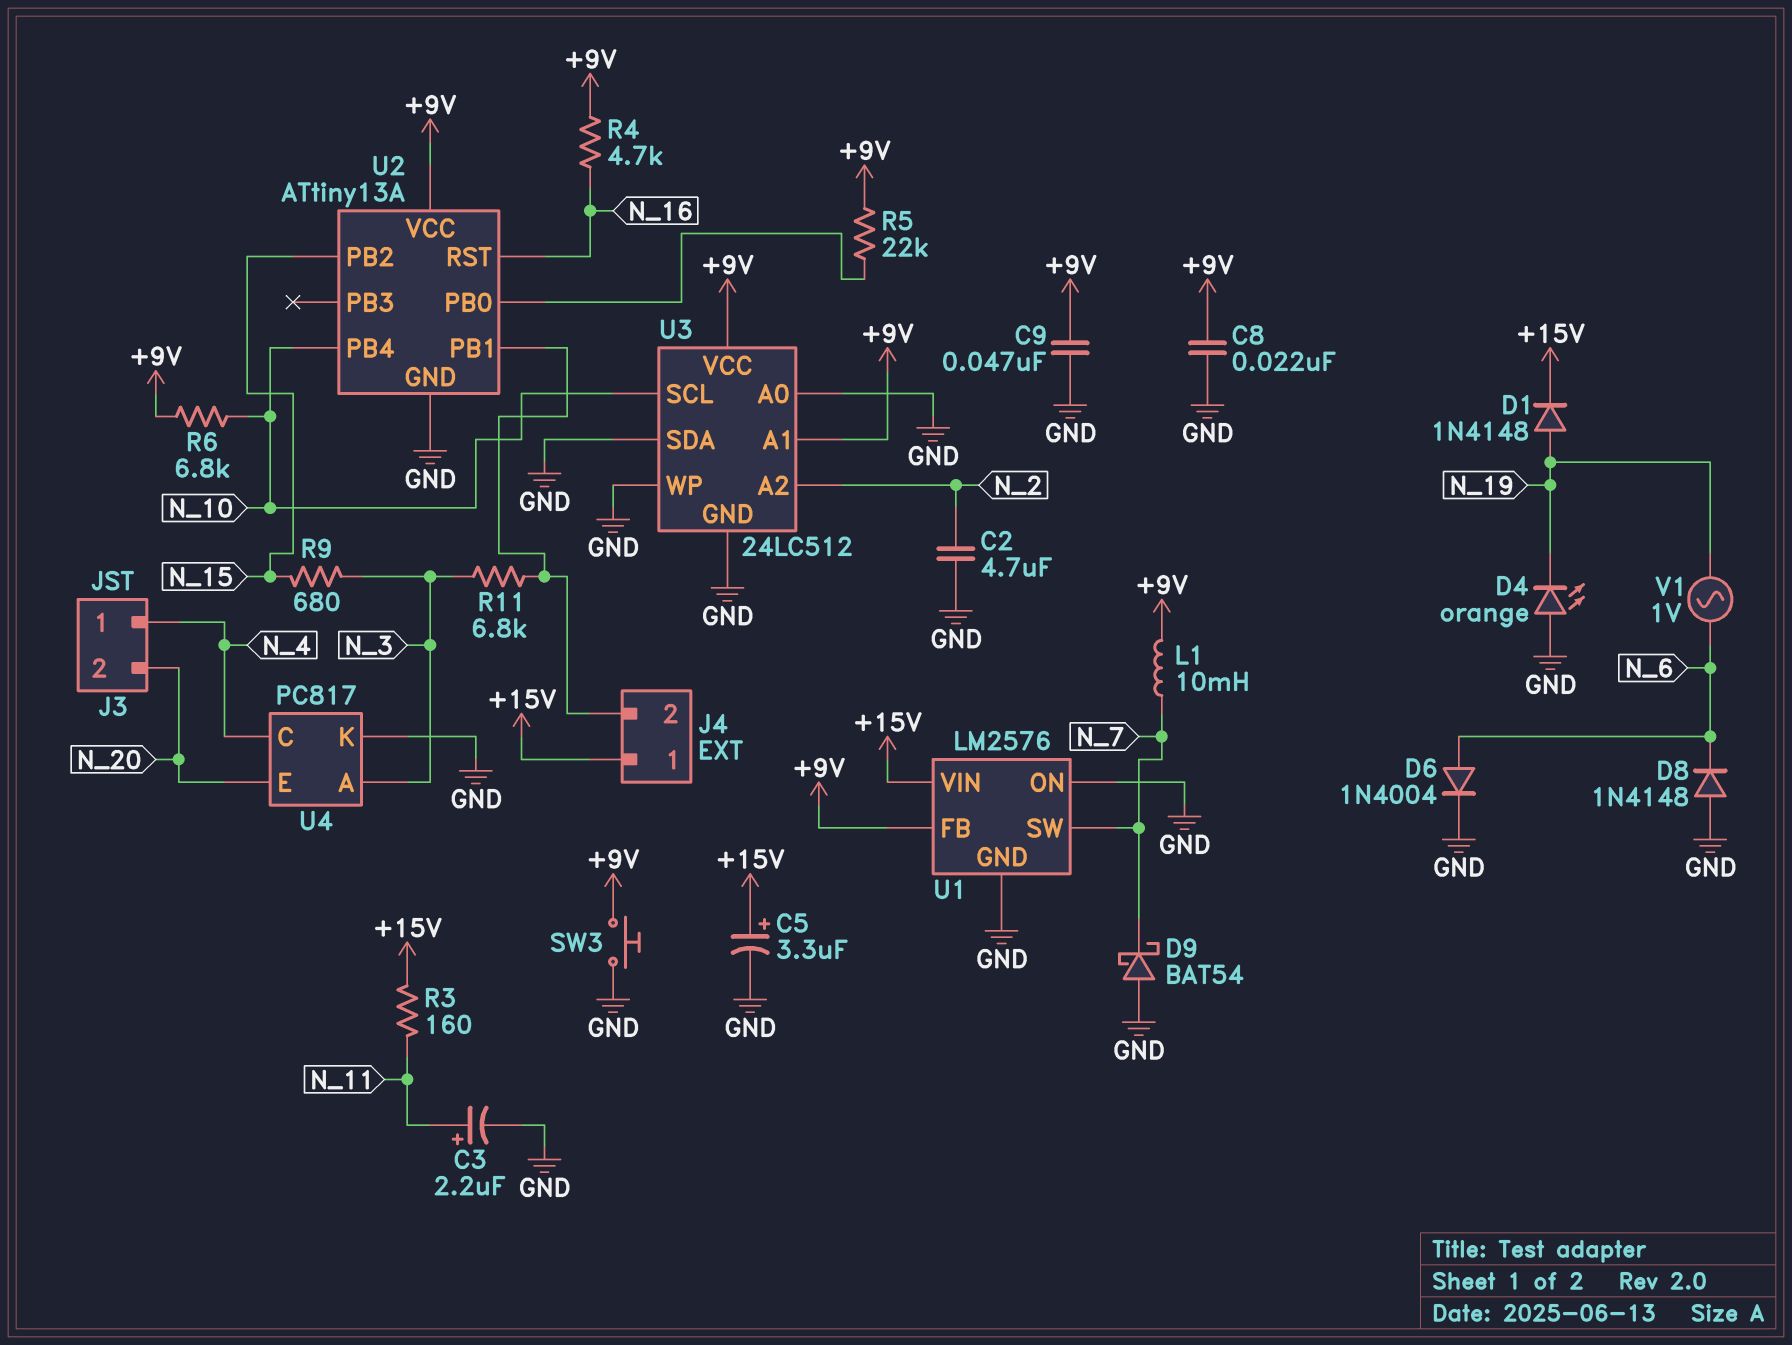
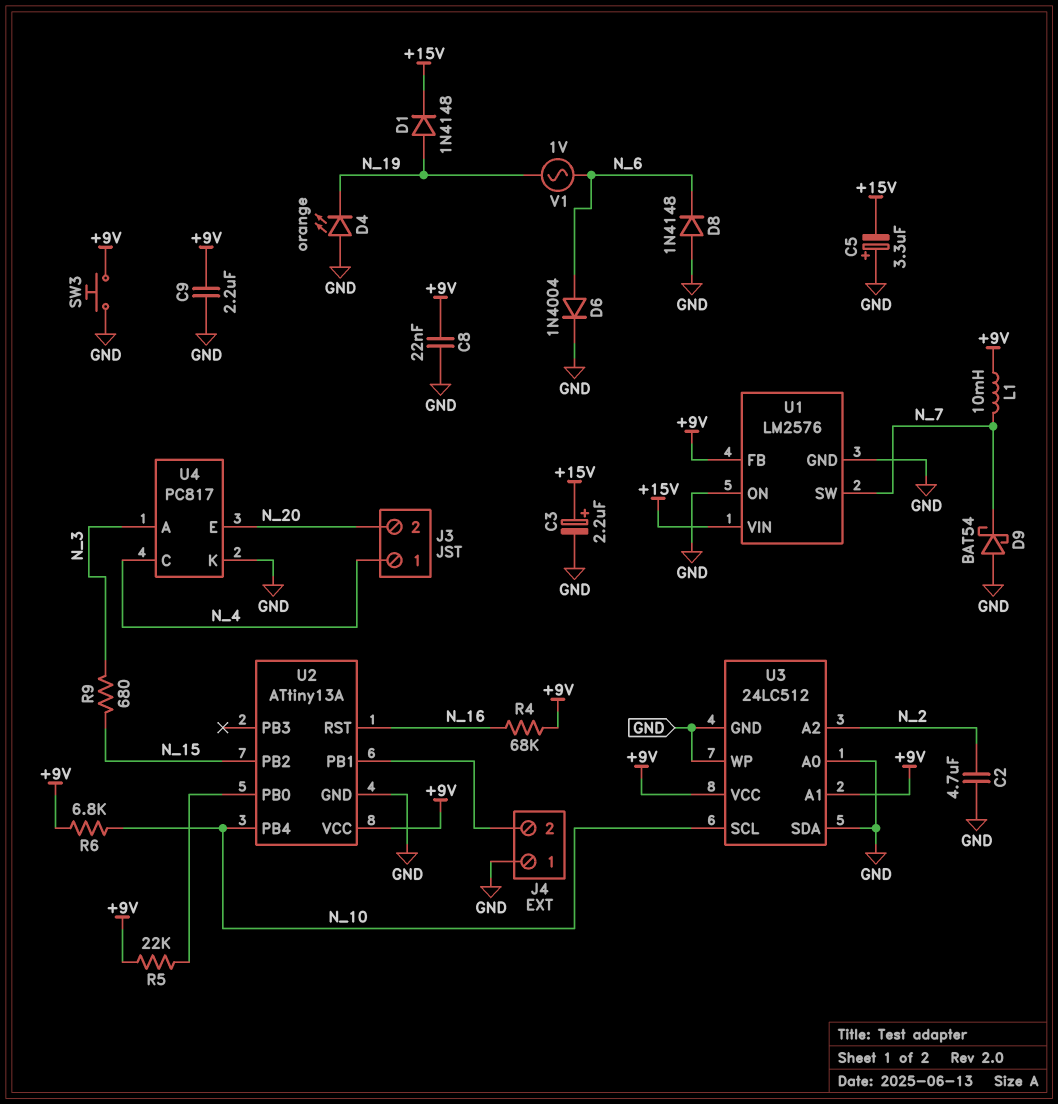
C3: 2.2uF (plus N_11, minus GND) -> 2.2uF (plus +15V, minus GND)
C5: 3.3uF (plus +15V, minus GND) -> 3.3uF (plus GND, minus +15V)
C9: 47nF (+9V, GND) -> 2.2uF (+9V, GND)
J4 pin 1: +15V -> GND
R3: 160 (+15V, N_11) -> none
R4: 4.7k (+9V, N_16) -> 68k (+9V, N_16)
R11: 6.8k (J4/2, N_3) -> none

